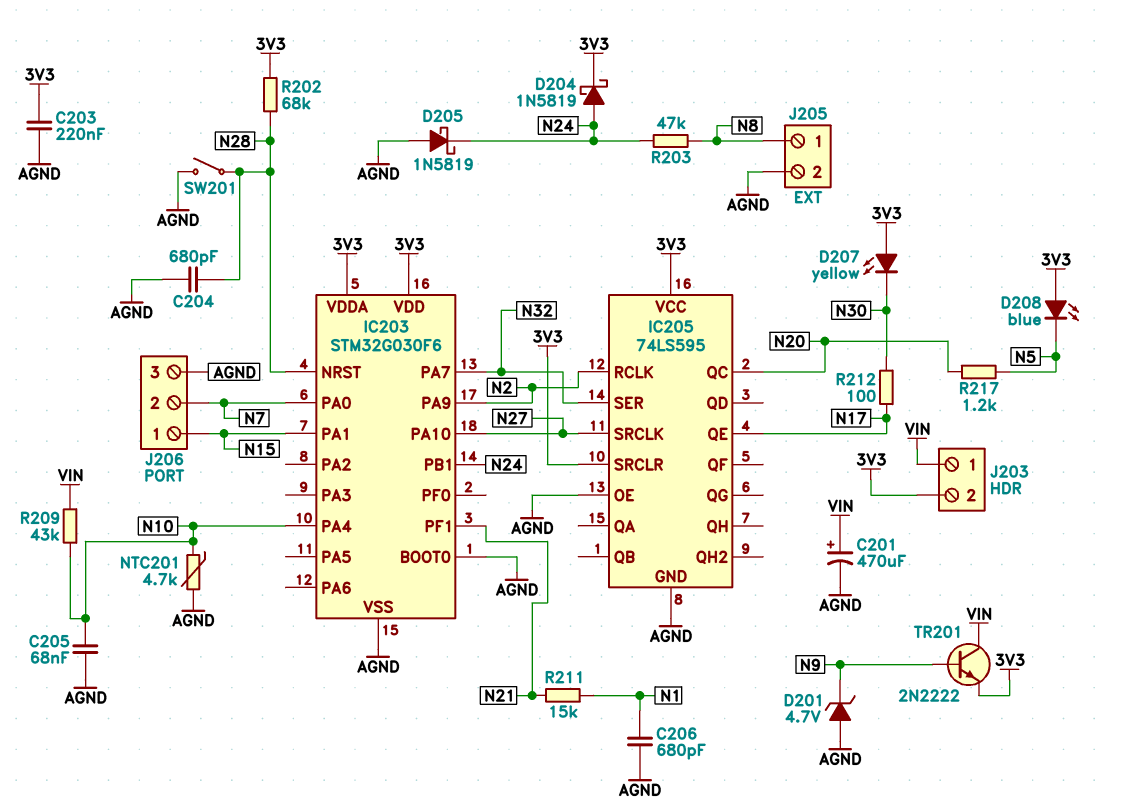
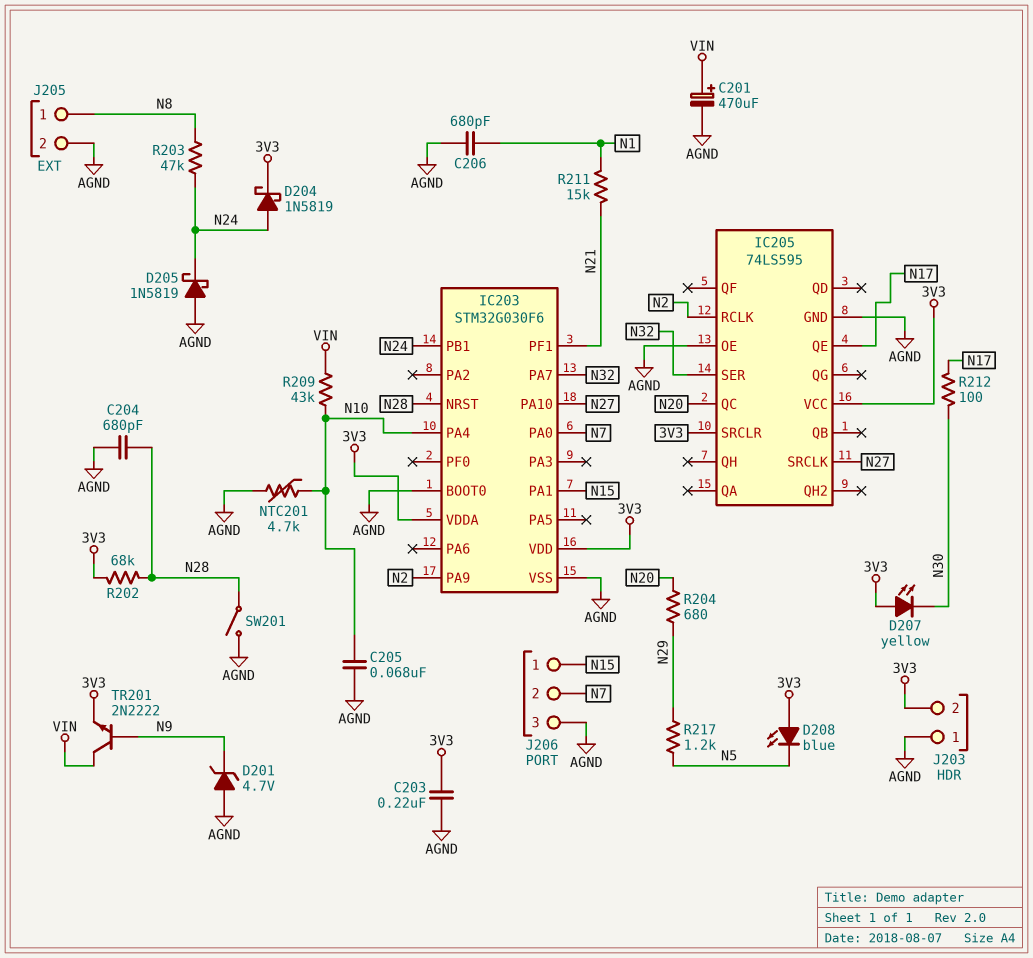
J203 pin 1: VIN -> AGND
R204: none -> 680 (N20, N29)
R217: 1.2k (N5, N20) -> 1.2k (N5, N29)

